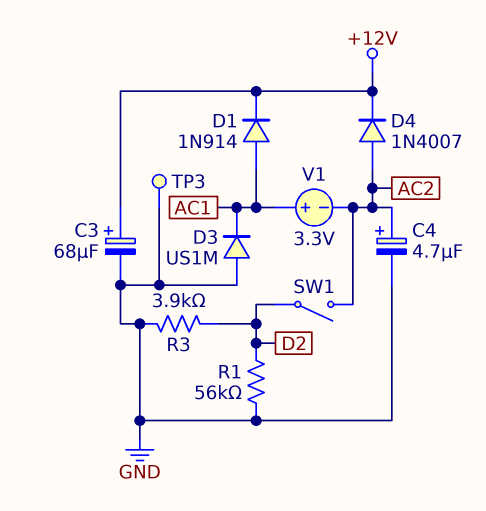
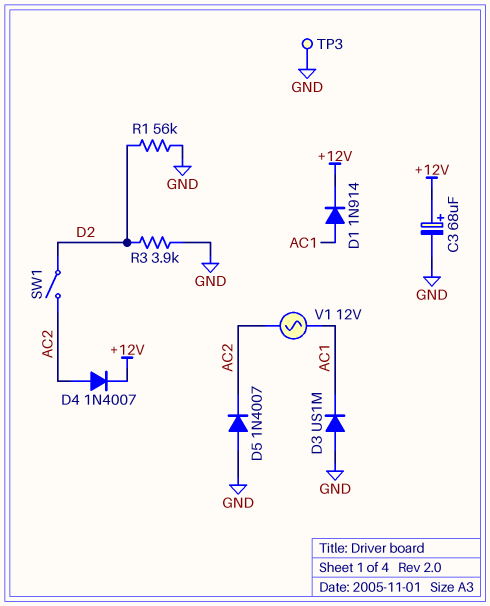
C4: 4.7uF (plus AC2, minus GND) -> none
D5: none -> diode 1N4007 (A GND, K AC2)
V1: 3.3V (plus AC1, minus AC2) -> AC 12V (AC1, AC2)

